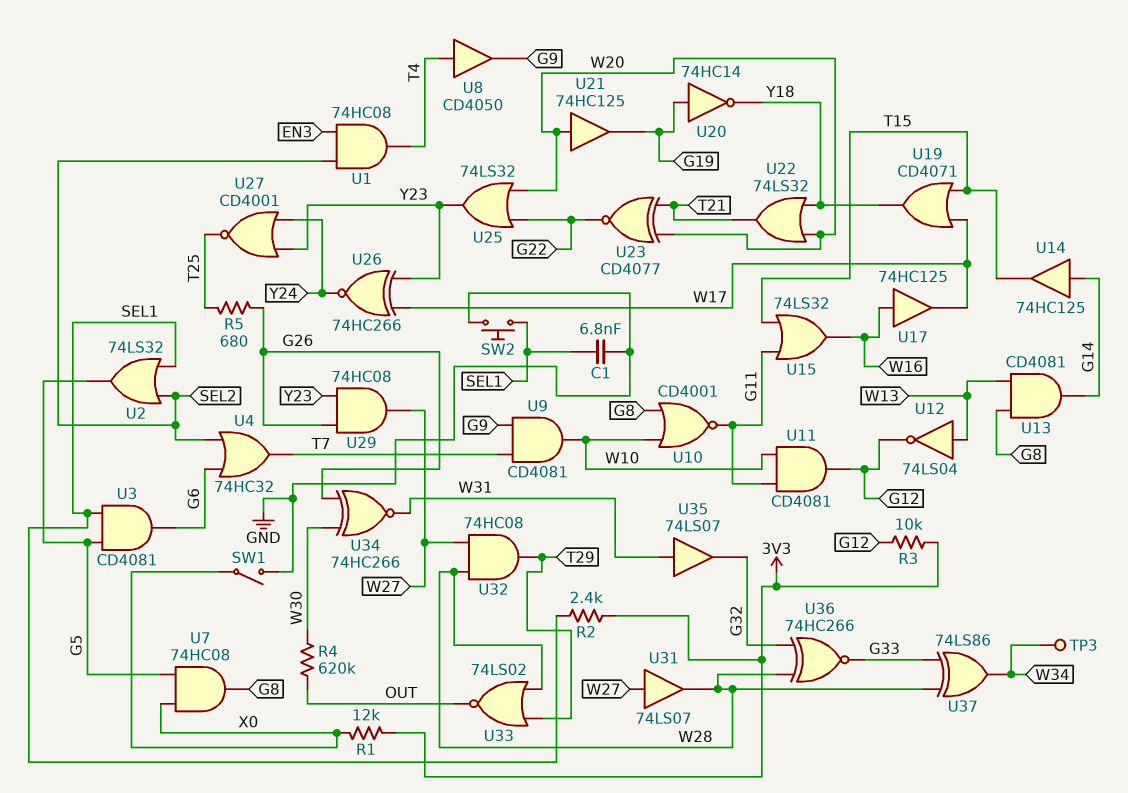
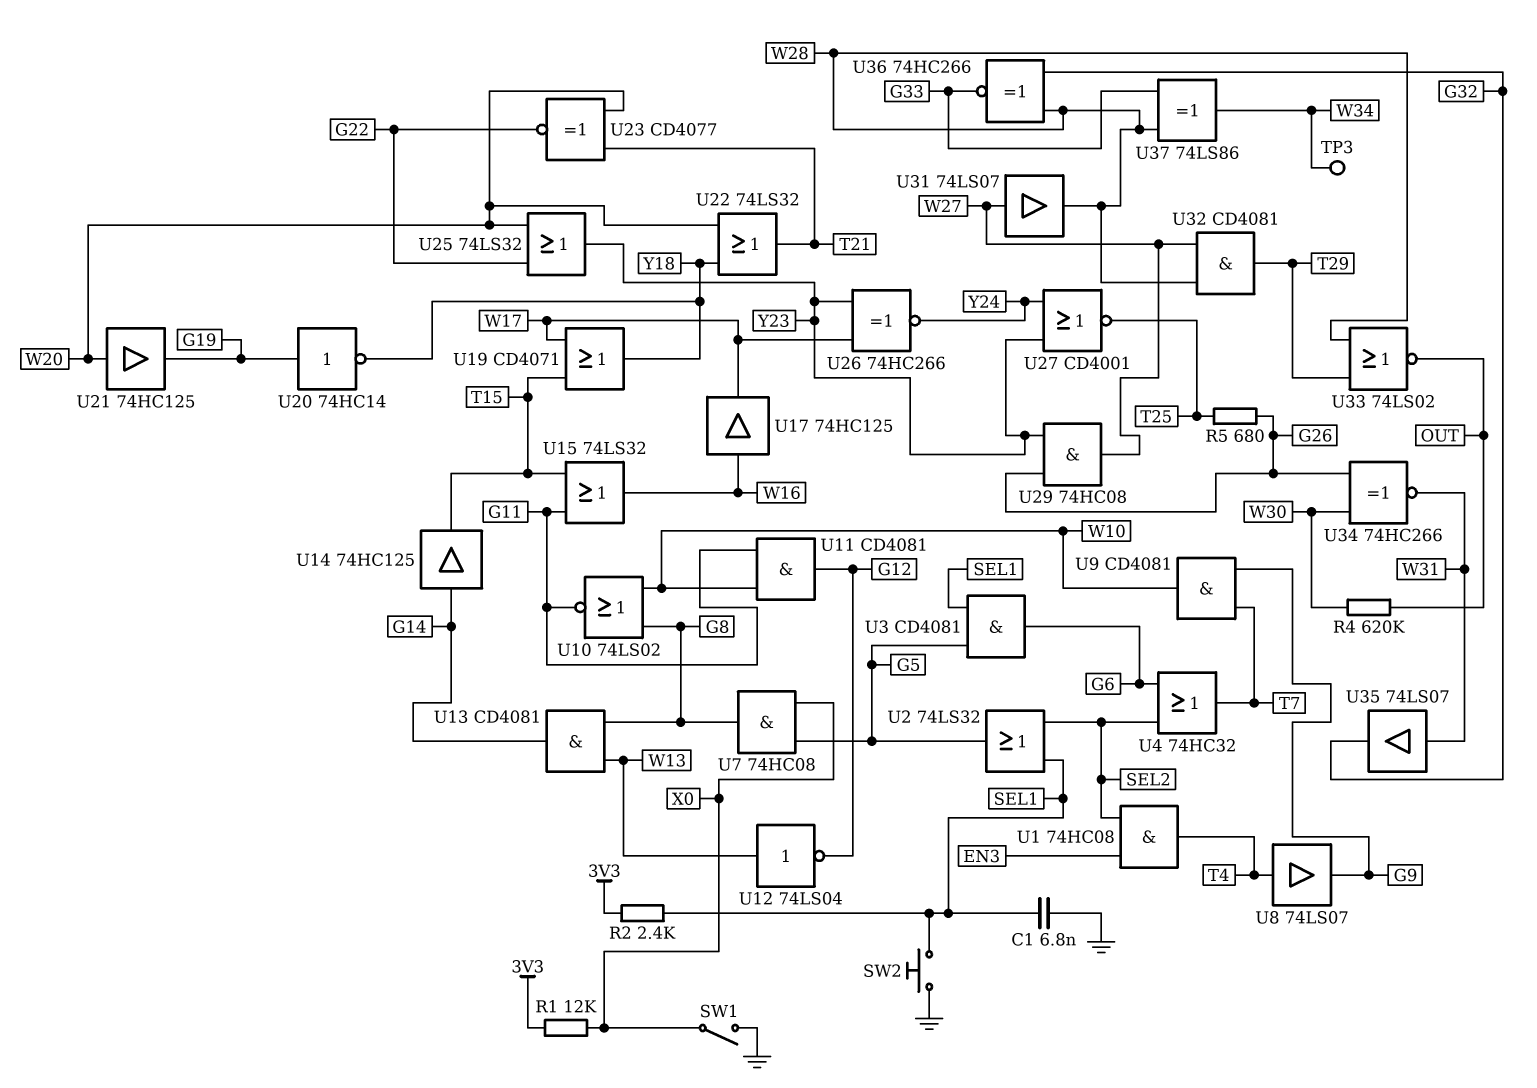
R3: 10k (3V3, G12) -> none
U8: buffer CD4050 (in T4, out G9) -> buffer 74LS07 (in T4, out G9)
U10: NOR CD4001 (in G8, in W10, out G11) -> NOR 74LS02 (in G8, in W10, out G11)
U32: AND 74HC08 (in W27, in W28, out T29) -> AND CD4081 (in W27, in W28, out T29)

